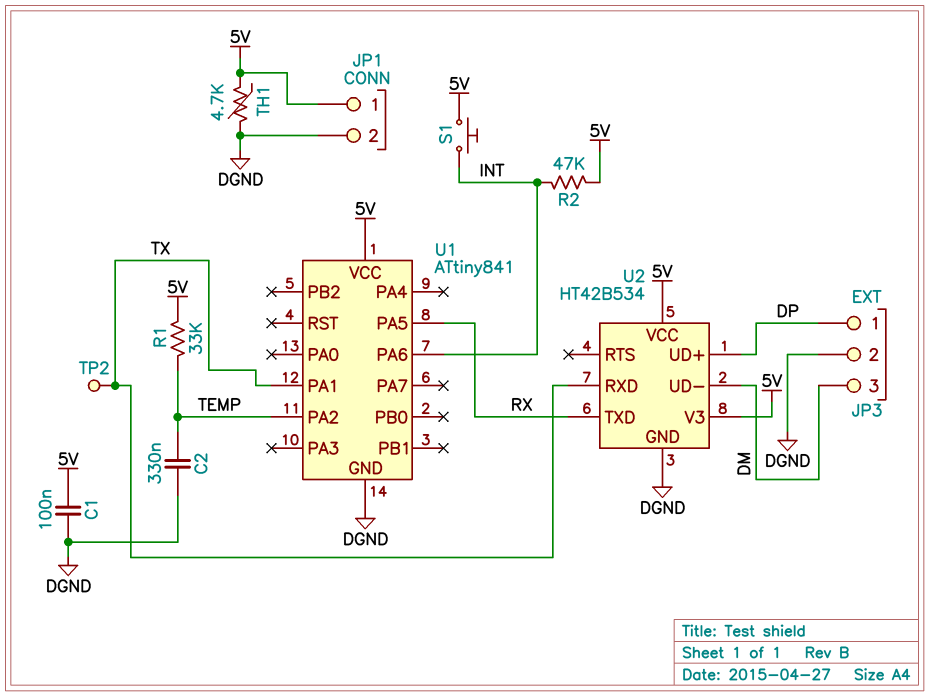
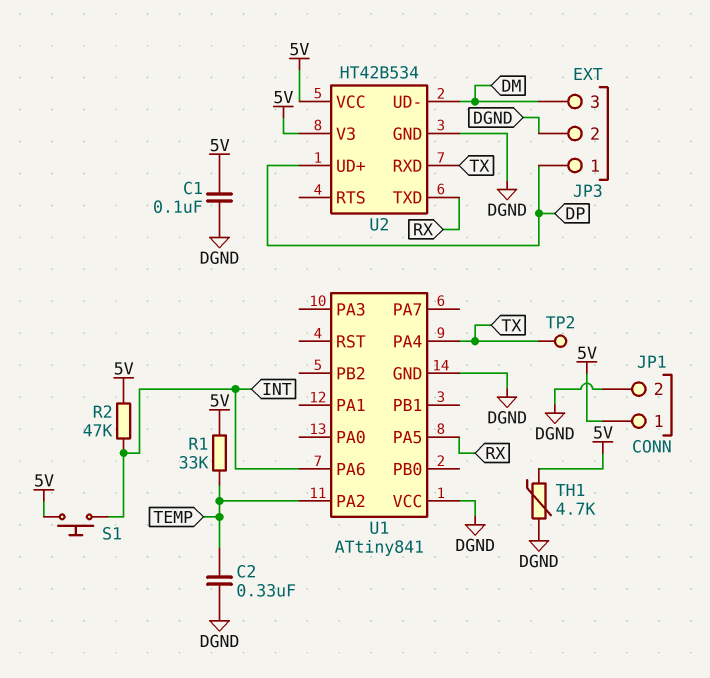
U1 pin PA1: TX -> none
U1 pin PA4: none -> TX
U1 pin VCC: 5V -> DGND

